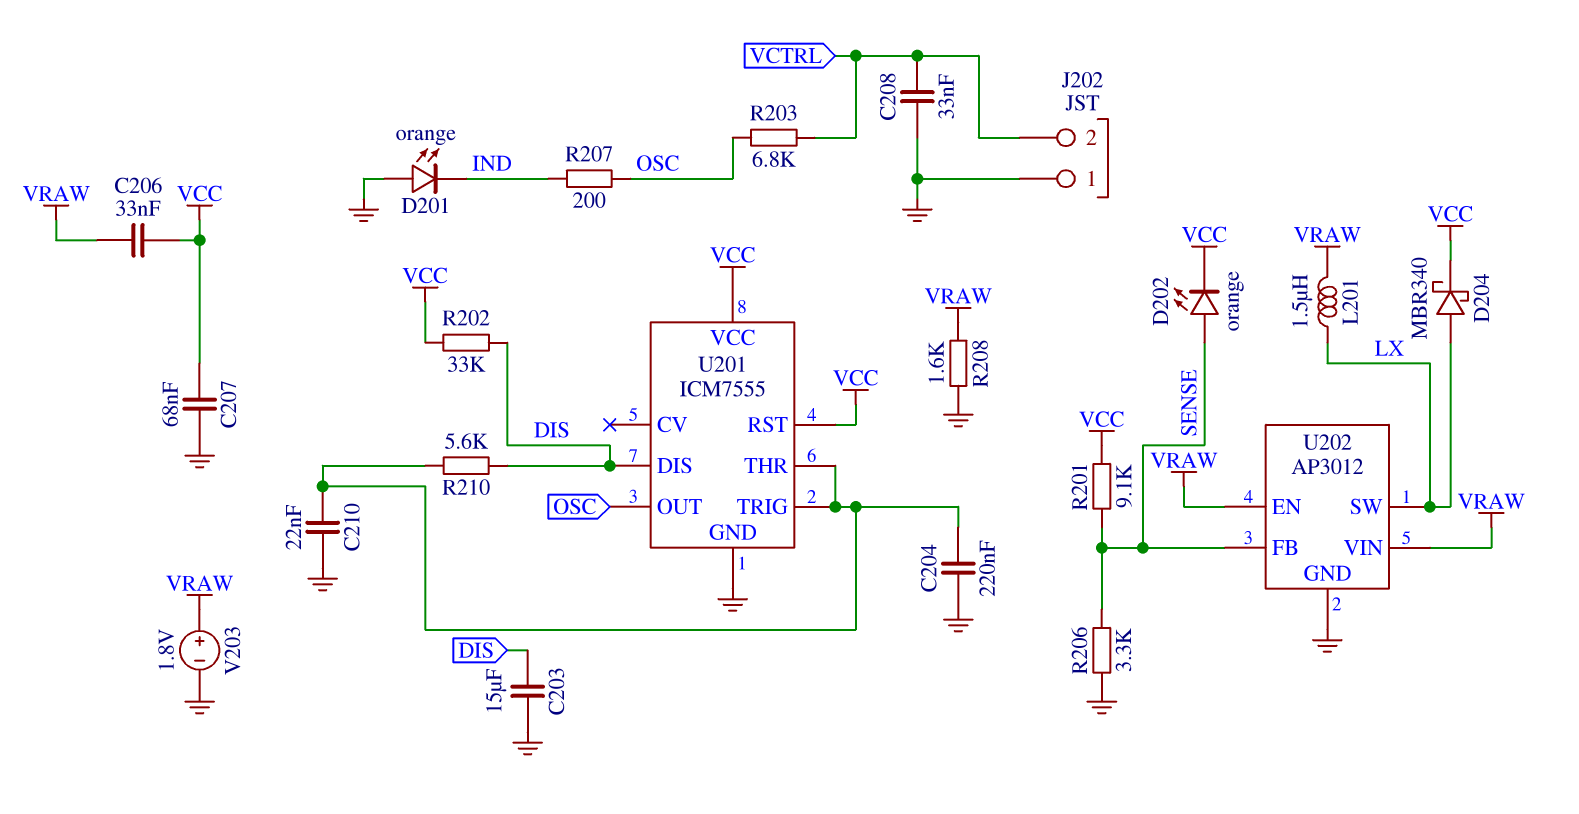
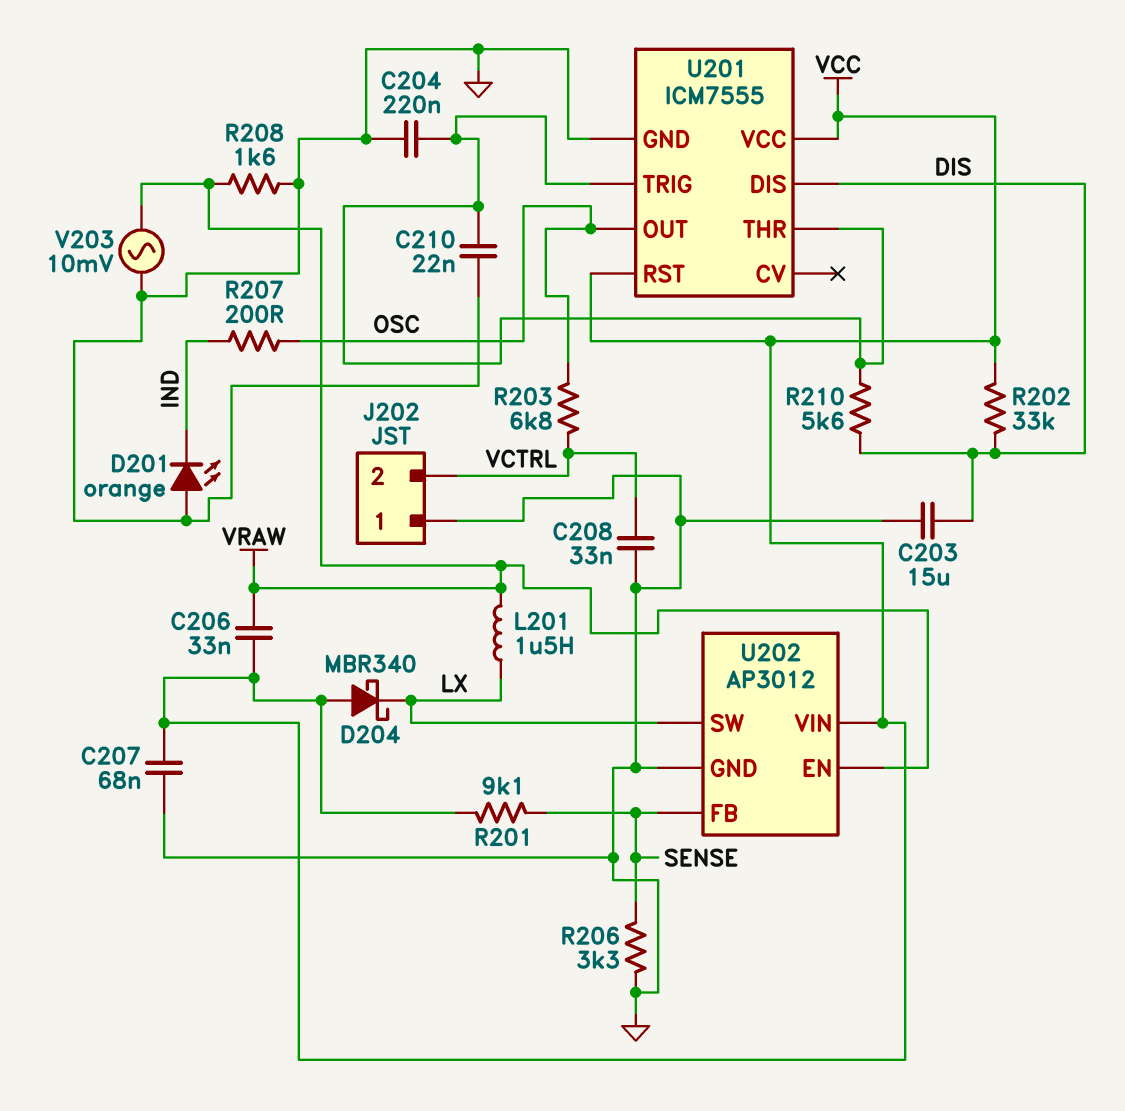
D202: LED orange (A SENSE, K VCC) -> none
D204: schottky MBR340 (A LX, K VCC) -> schottky MBR340 (A VCC, K LX)
U202 pin VIN: VRAW -> VCC
V203: 1.8V (plus VRAW, minus GND) -> AC 10mV (GND, VRAW)

